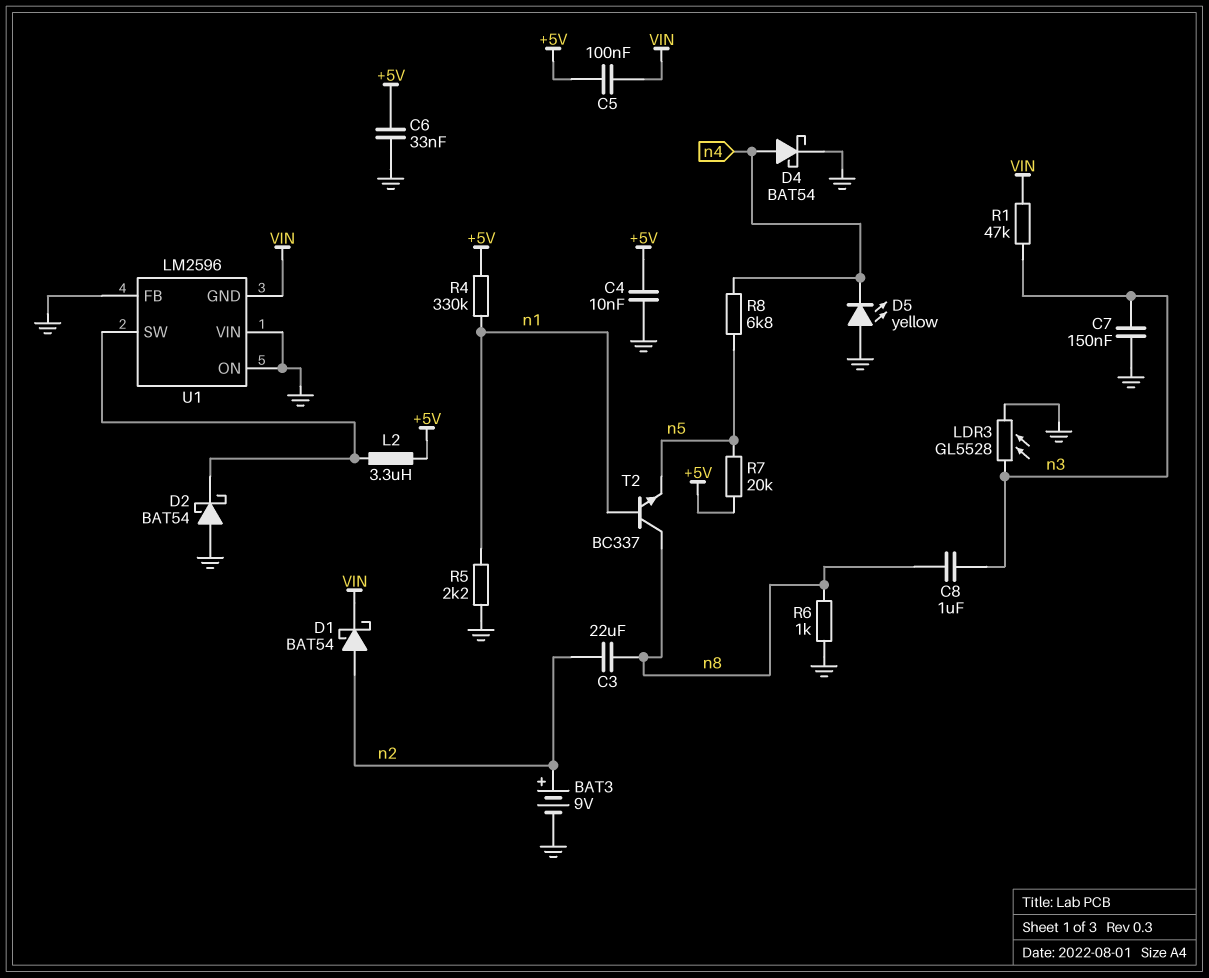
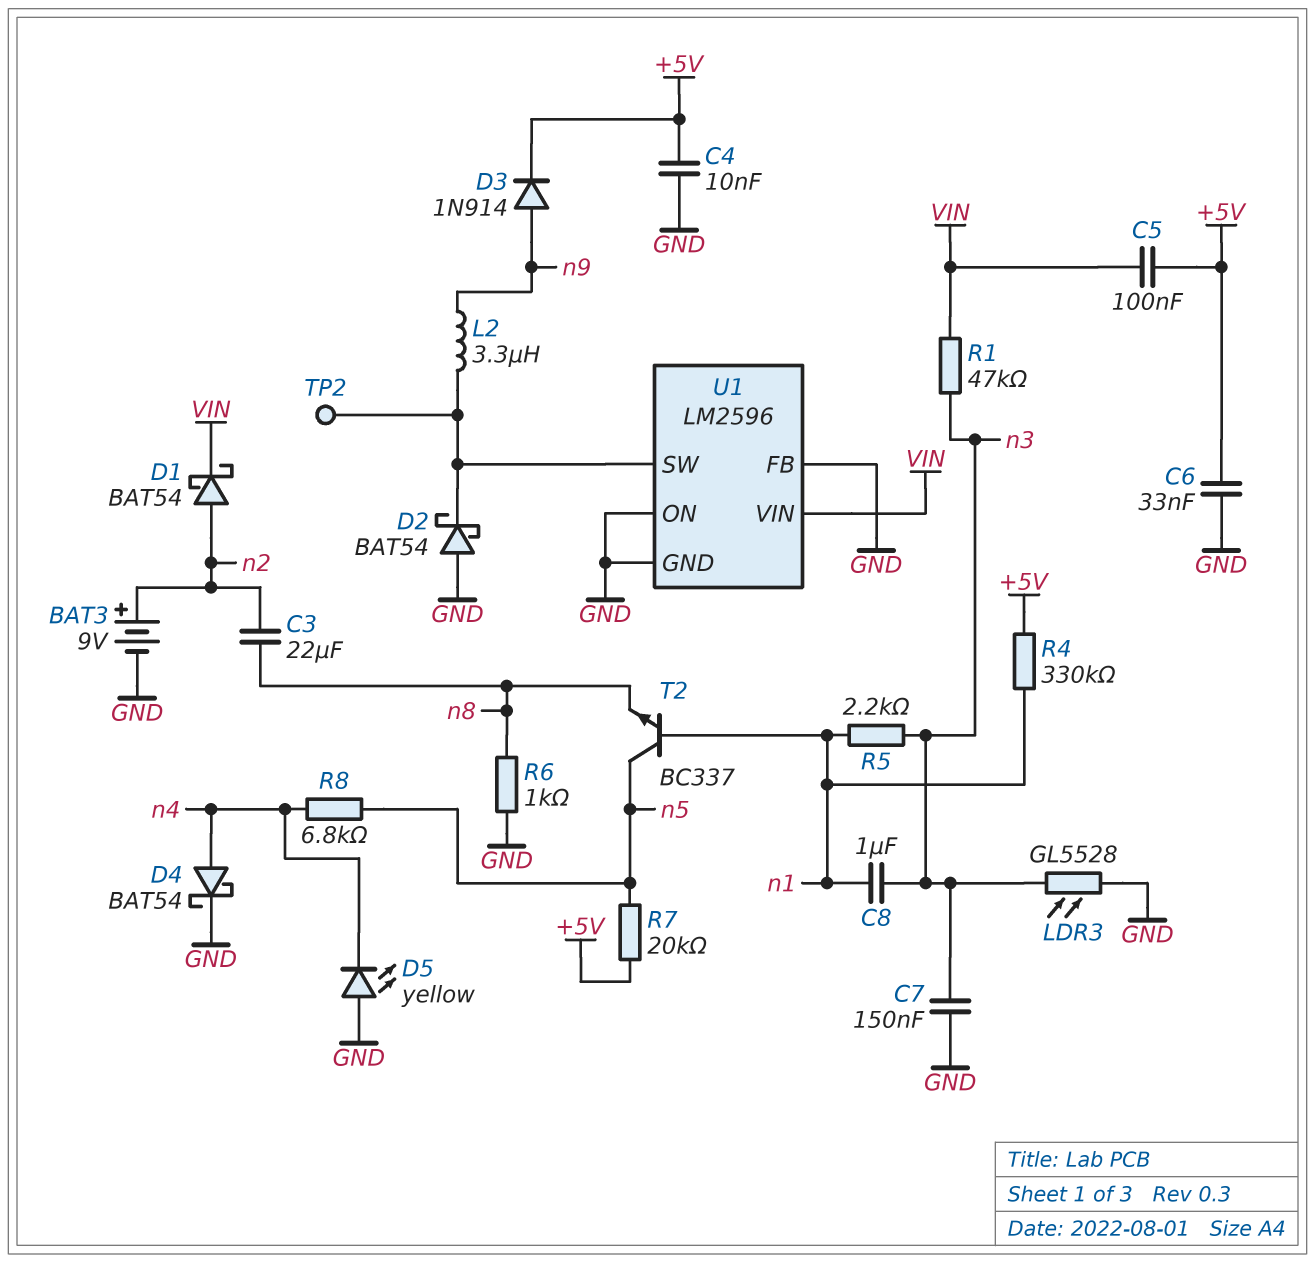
C8: 1uF (n3, n8) -> 1uF (n1, n3)
D3: none -> diode 1N914 (A n9, K +5V)
L2: 3.3uH (+5V, U1/SW) -> 3.3uH (U1/SW, n9)
R5: 2.2k (GND, n1) -> 2.2k (n1, n3)
T2: NPN BC337 (B n1, C n8, E n5) -> NPN BC337 (B n1, C n5, E n8)
TP2: none -> test point (U1/SW)
U1 pin GND: VIN -> GND
U1 pin VIN: GND -> VIN

